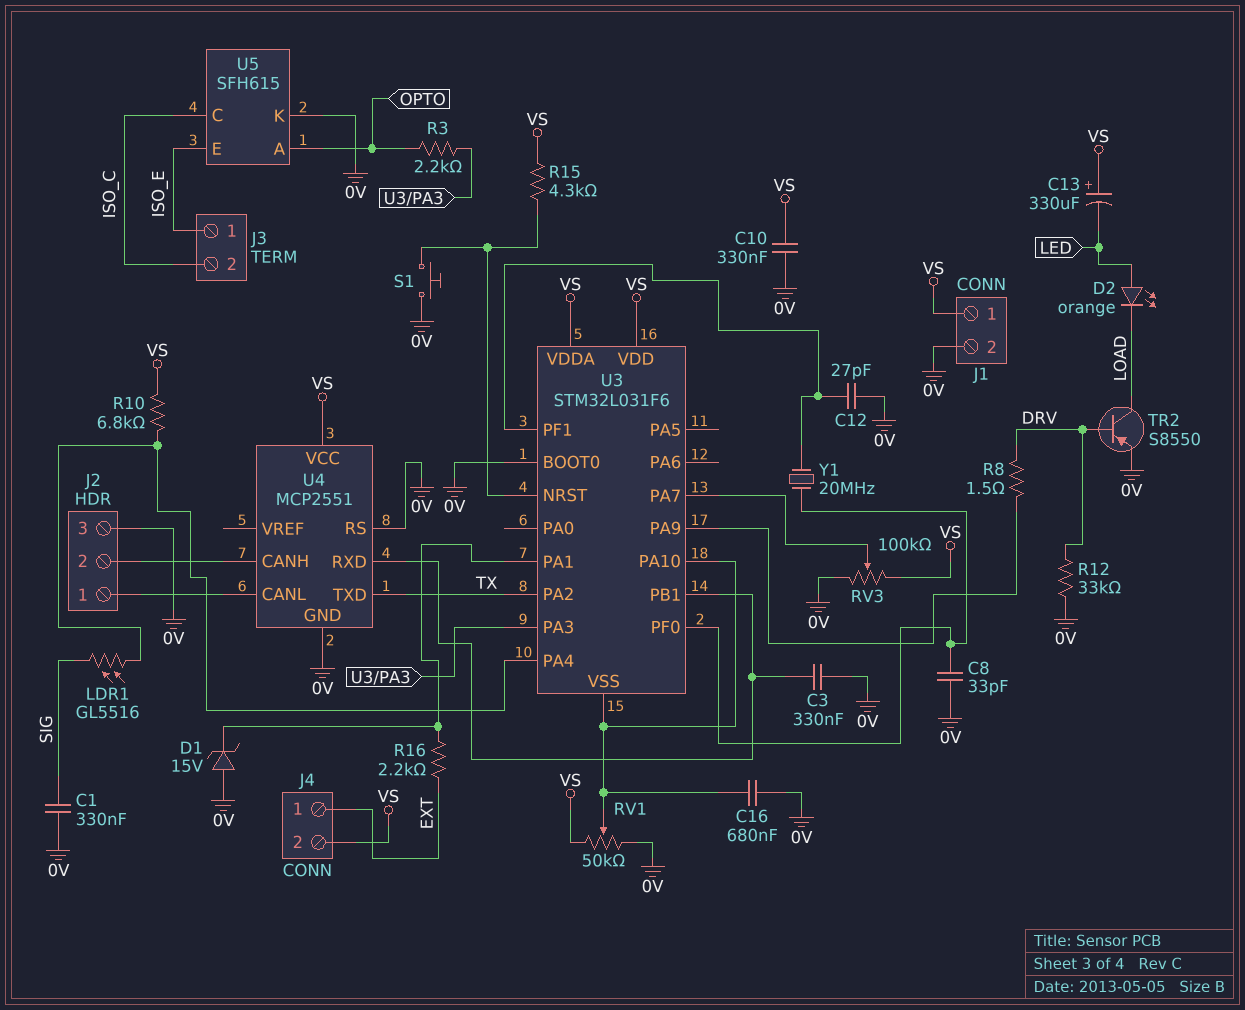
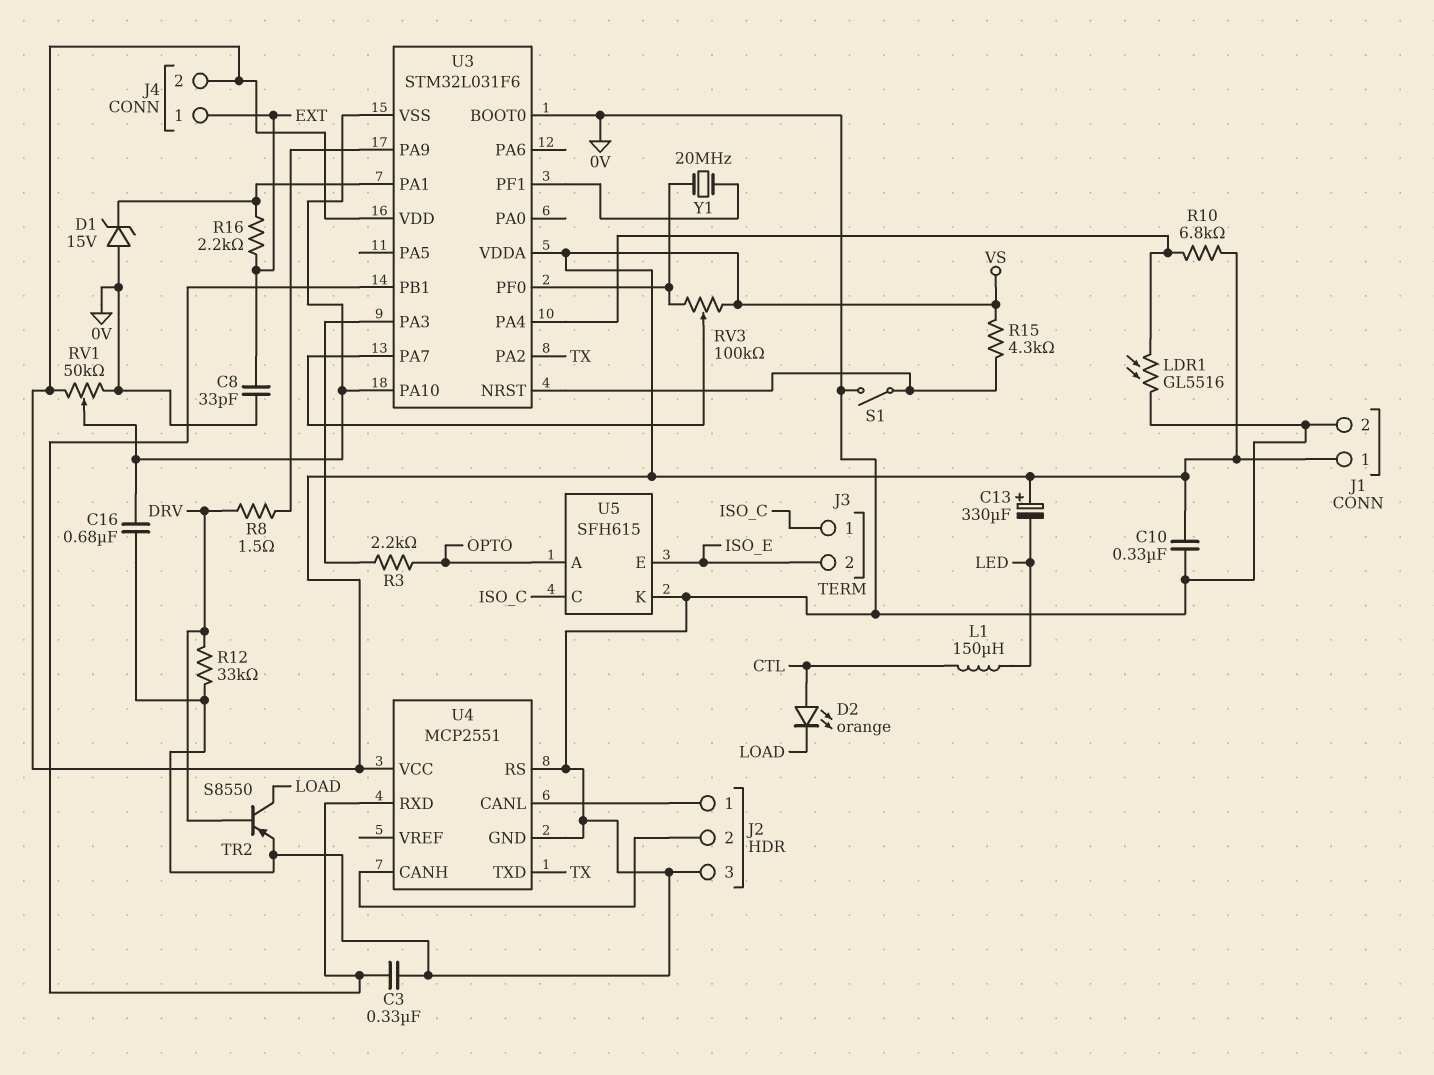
C1: 330nF (0V, SIG) -> none
C8: 33pF (0V, U3/PF0) -> 33pF (0V, EXT)
C12: 27pF (0V, U3/PF1) -> none
D2: LED orange (A LED, K LOAD) -> LED orange (A CTL, K LOAD)
J3 pin 1: ISO_E -> ISO_C
J3 pin 2: ISO_C -> ISO_E
L1: none -> 150uH (CTL, LED)
LDR1: GL5516 (SIG, U3/PA4) -> GL5516 (0V, U3/PA4)
RV3: 100k (0V, VS, wiper U3/PA7) -> 100k (U3/PF0, VS, wiper U3/PA7)
S1: button (0V, U3/NRST) -> switch (0V, U3/NRST)

